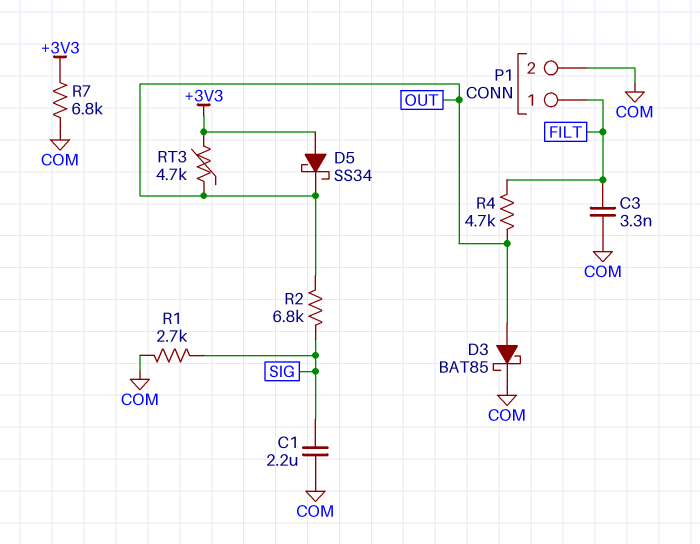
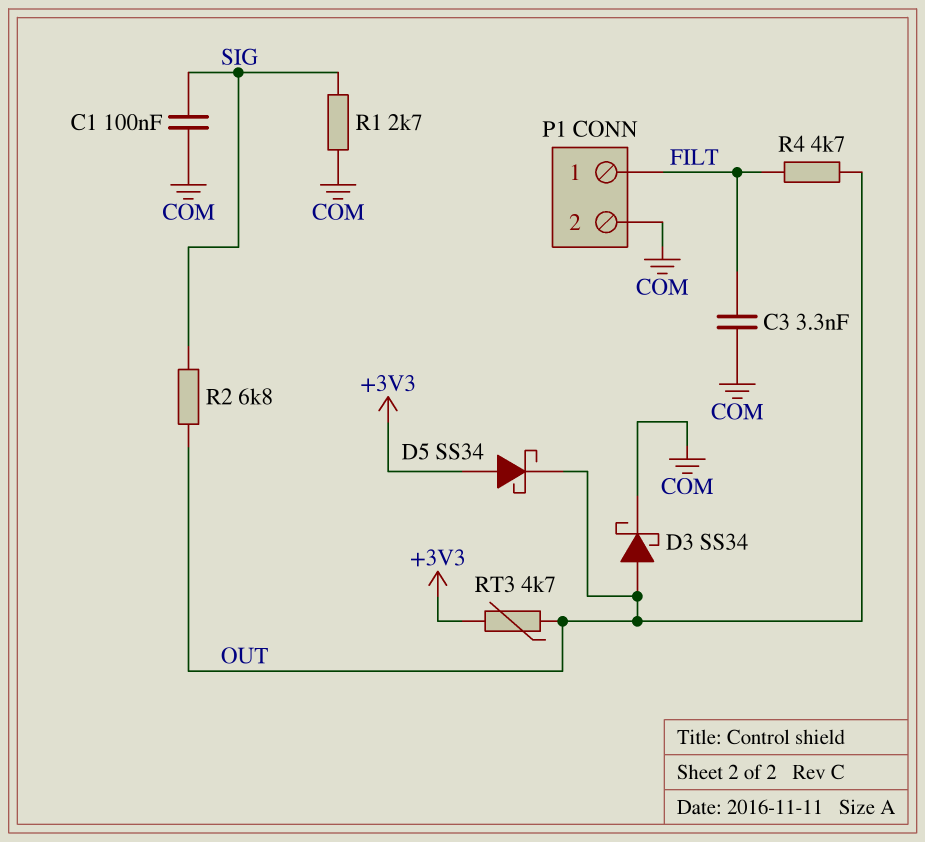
C1: 2.2uF (COM, SIG) -> 100nF (COM, SIG)
D3: schottky BAT85 (A OUT, K COM) -> schottky SS34 (A OUT, K COM)
R7: 6.8k (+3V3, COM) -> none

